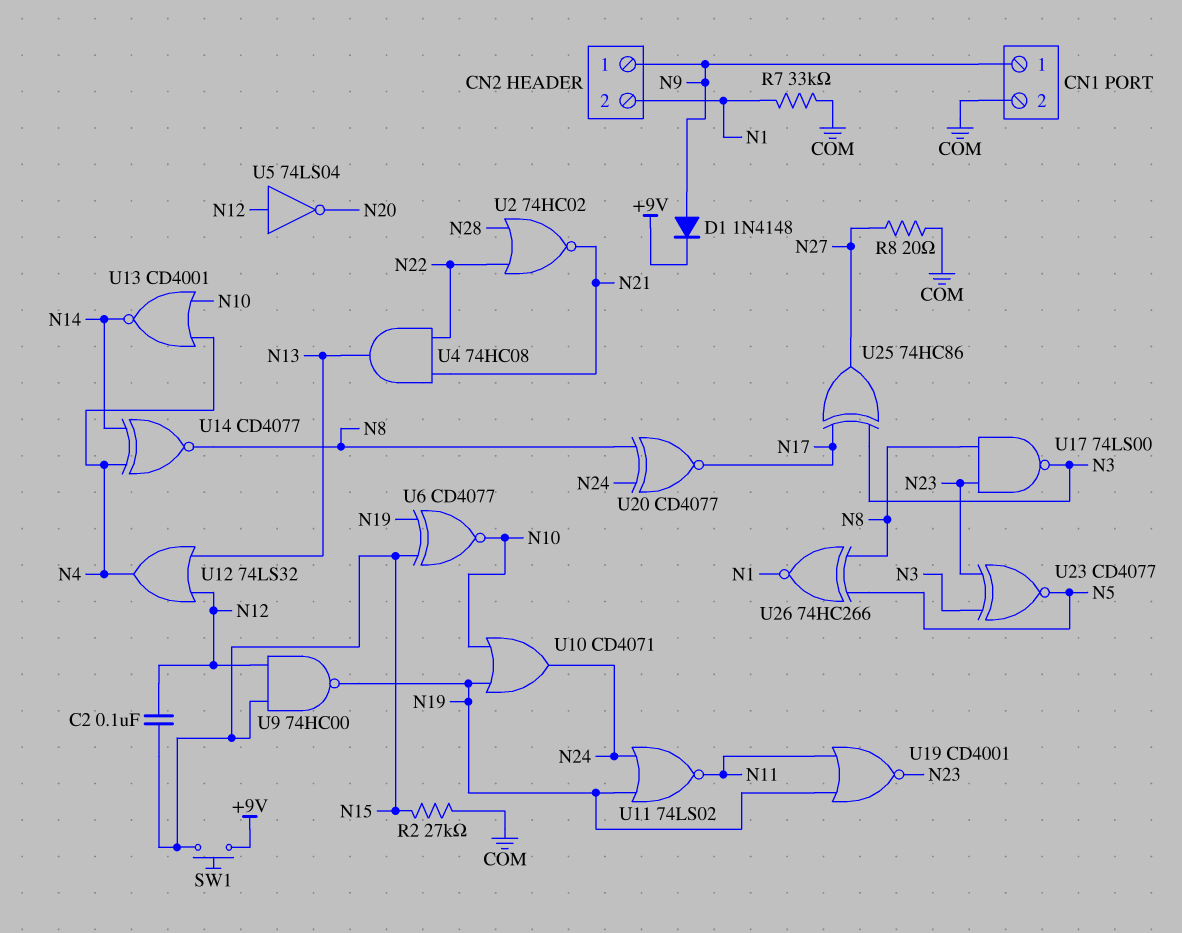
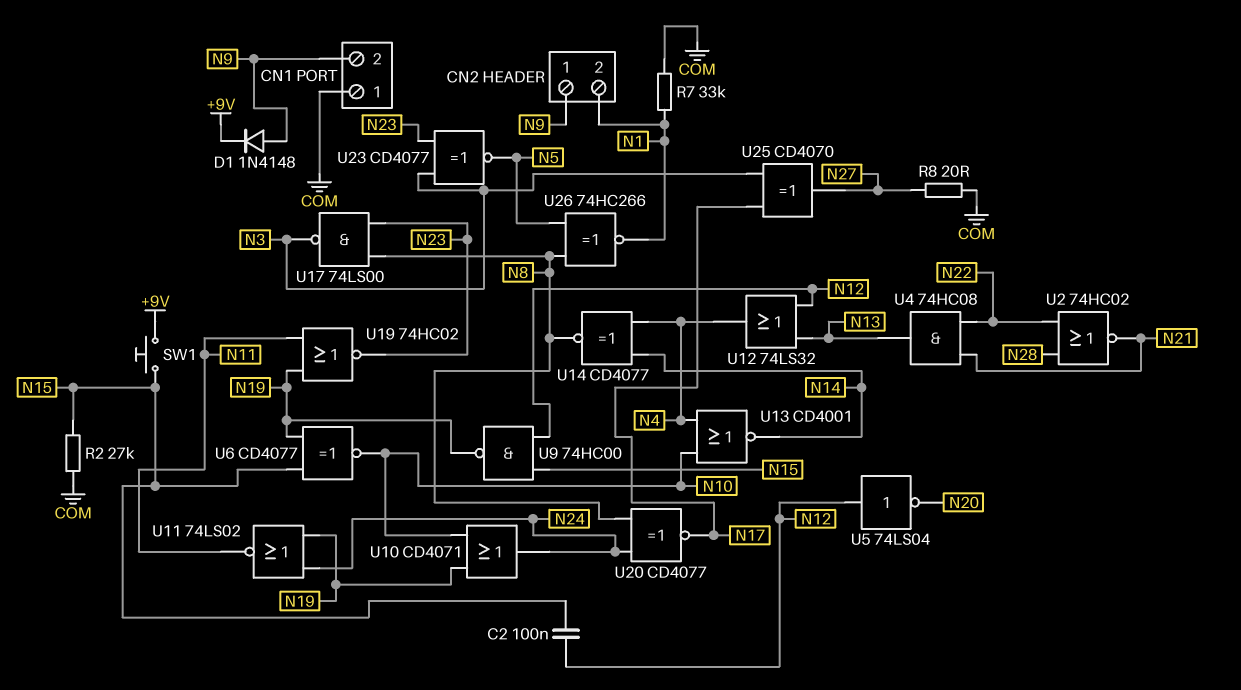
CN1 pin 1: N9 -> COM
CN1 pin 2: COM -> N9
U19: NOR CD4001 (in N11, in N19, out N23) -> NOR 74HC02 (in N11, in N19, out N23)
U25: XOR 74HC86 (in N3, in N17, out N27) -> XOR CD4070 (in N3, in N17, out N27)

